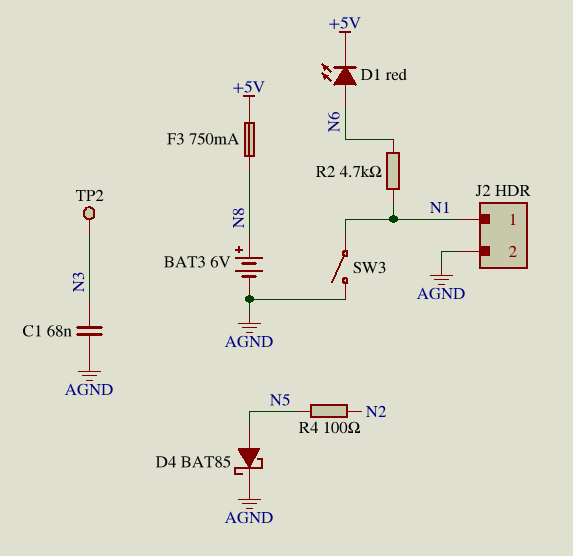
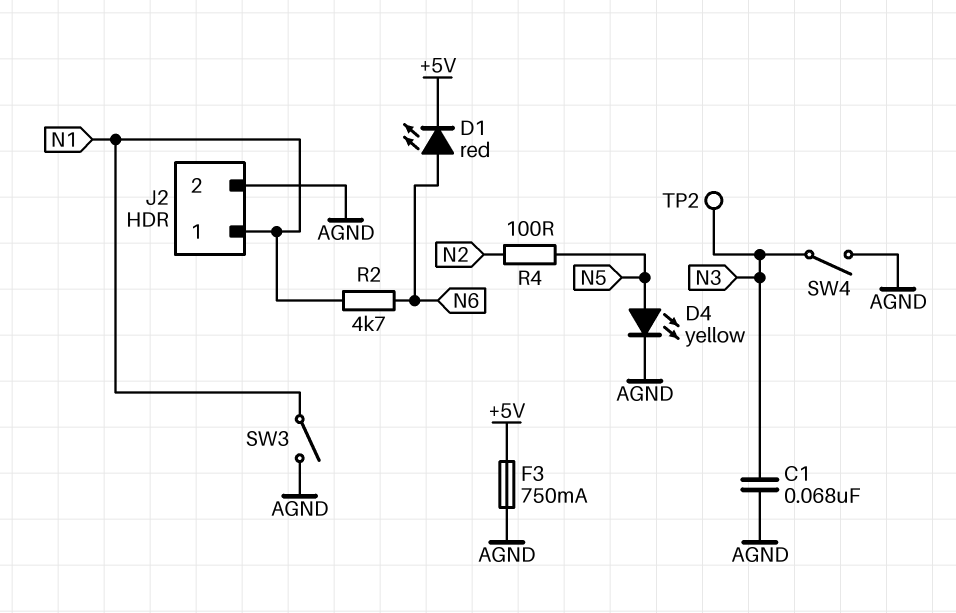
BAT3: 6V (plus N8, minus AGND) -> none
D4: schottky BAT85 (A N5, K AGND) -> LED yellow (A N5, K AGND)
F3: 750mA (+5V, N8) -> 750mA (+5V, AGND)
SW4: none -> switch (AGND, N3)

